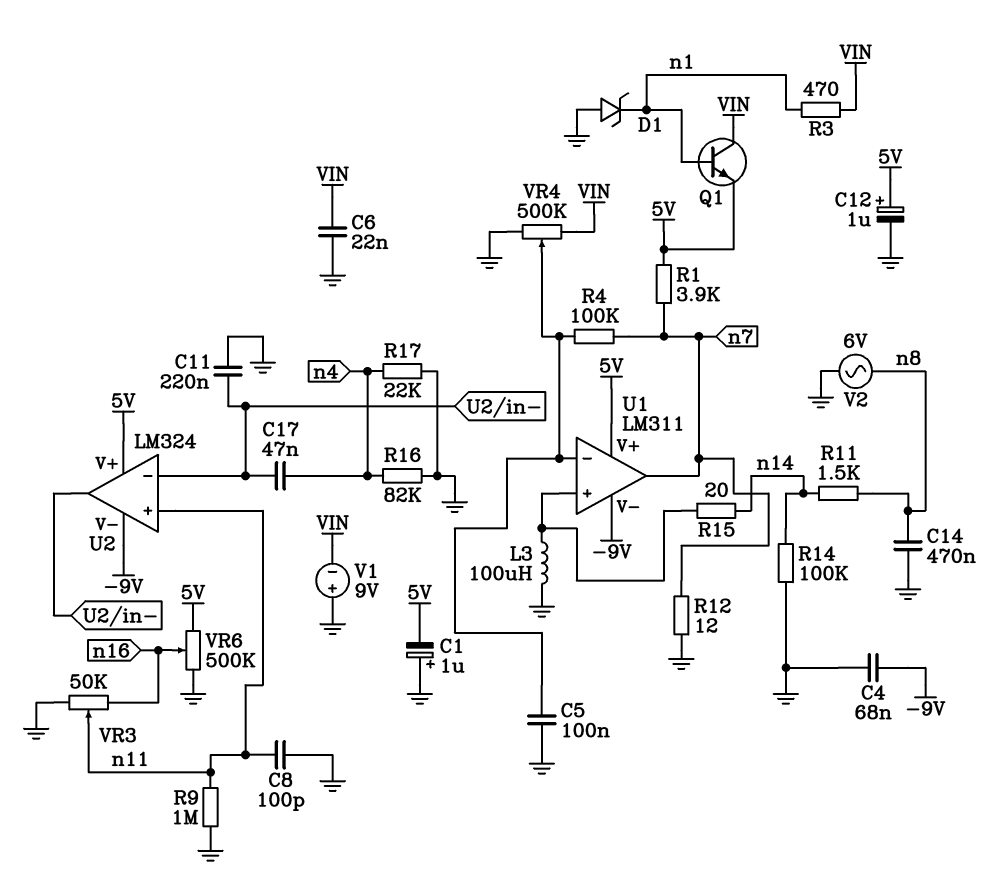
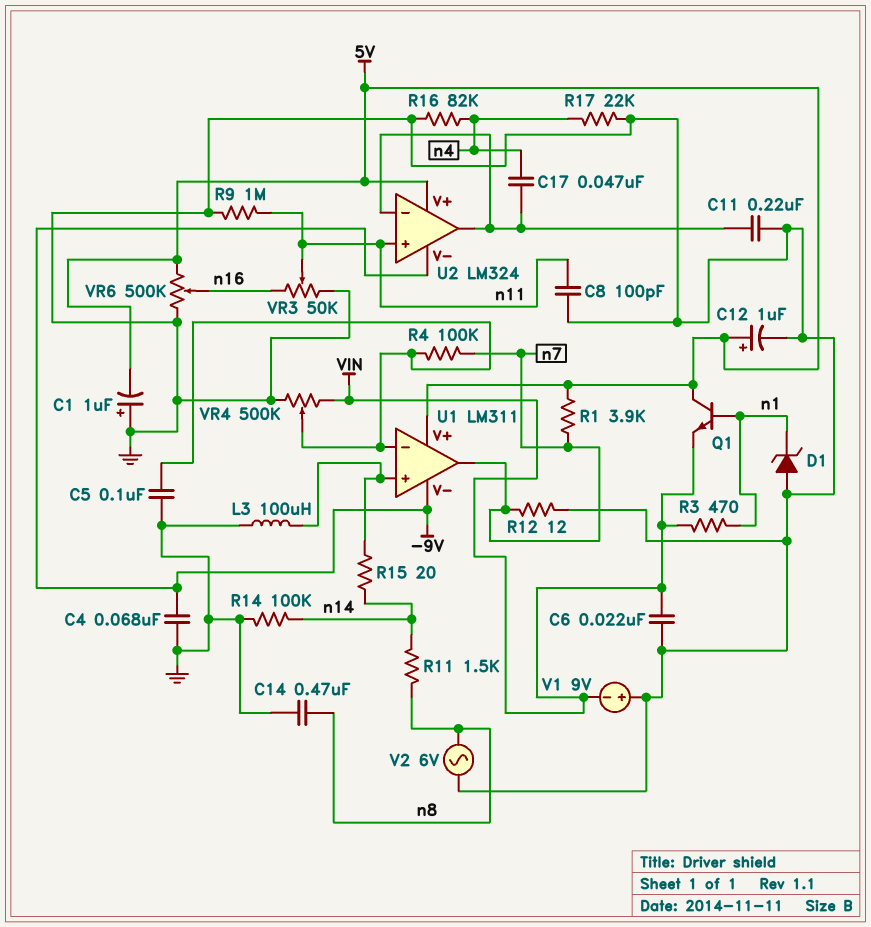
Q1: NPN (B n1, C VIN, E 5V) -> NPN (B n1, C 5V, E VIN)

